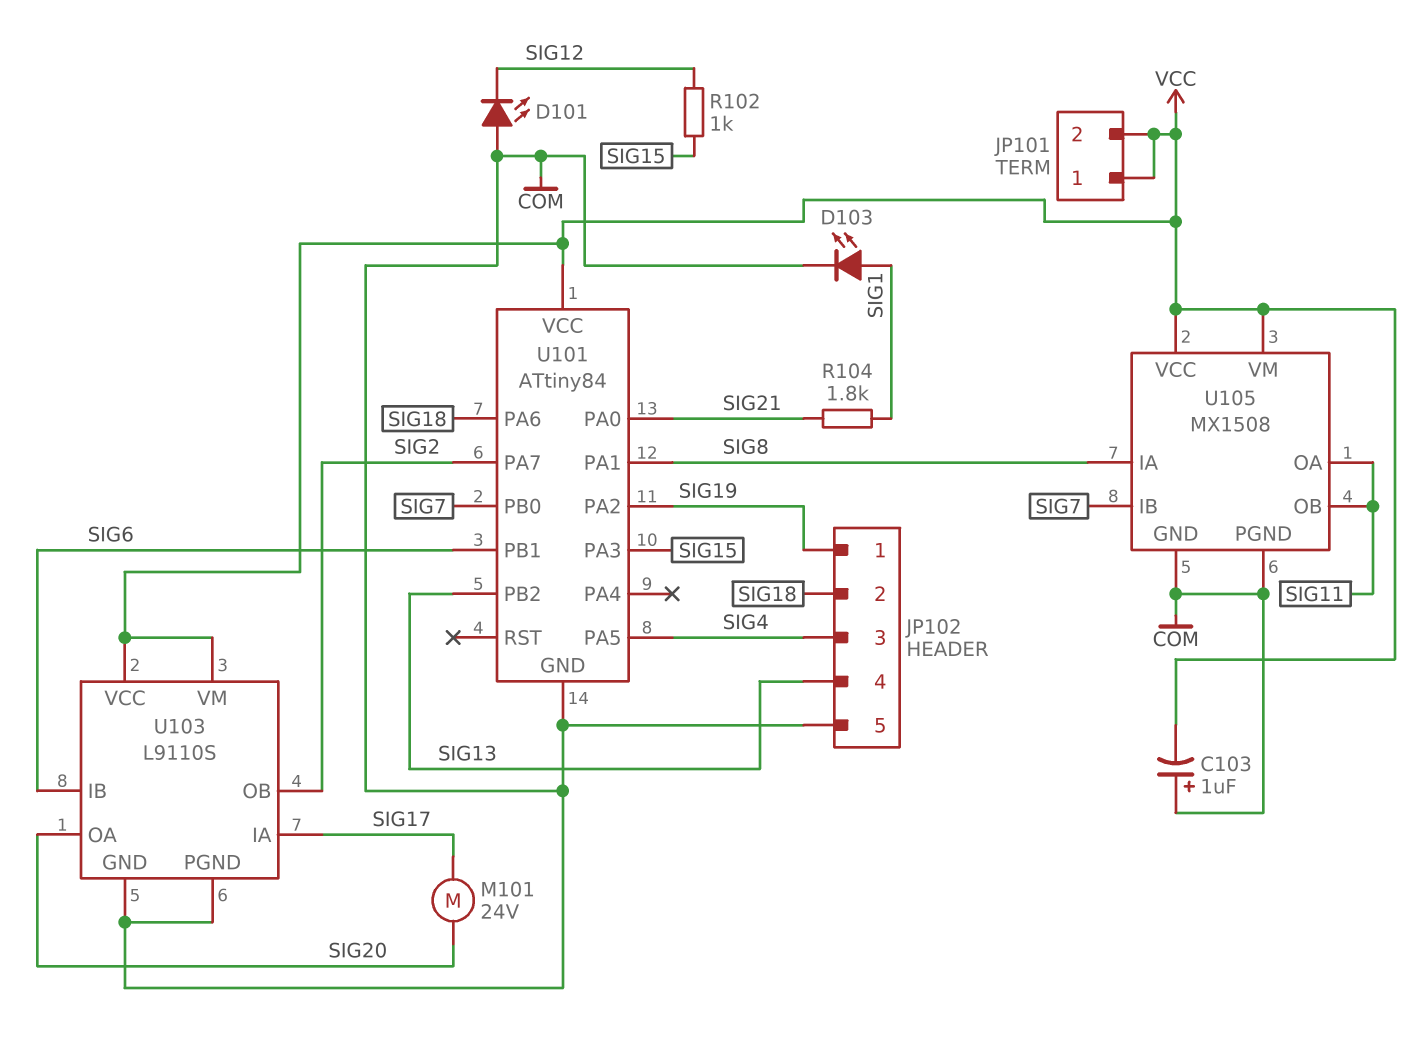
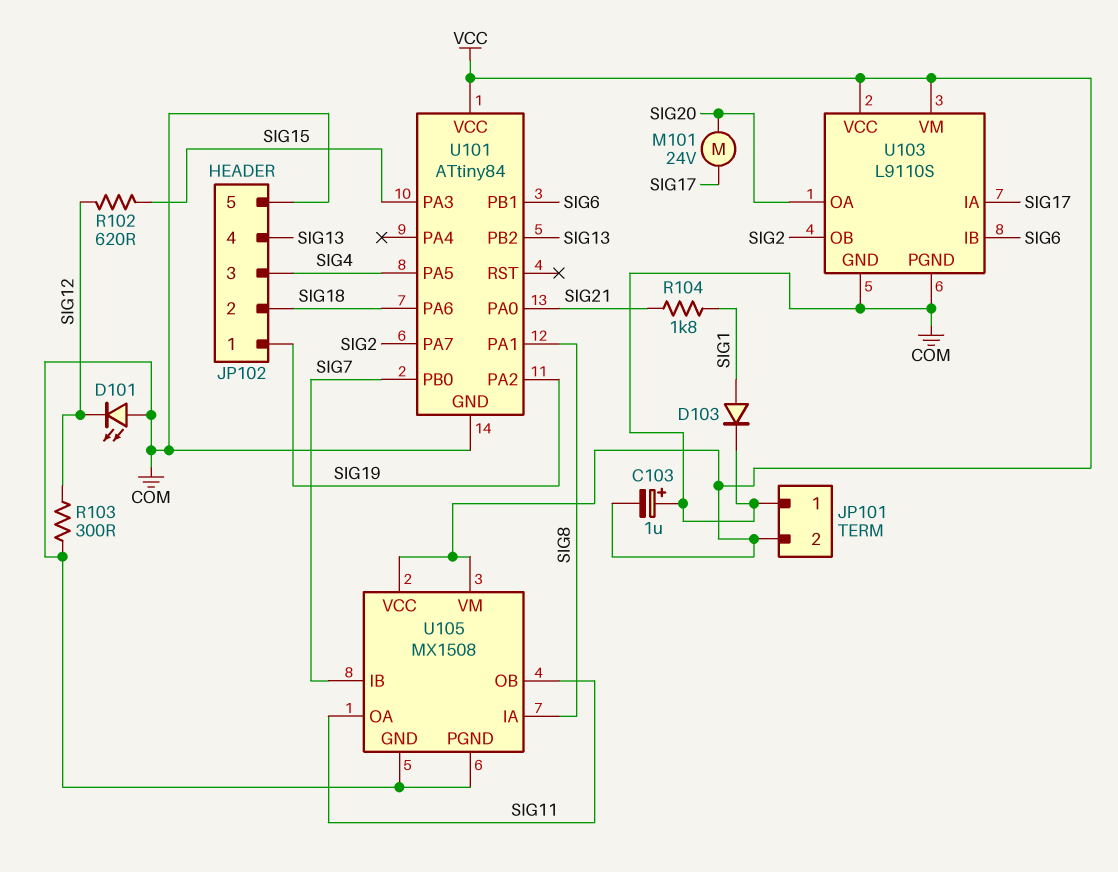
D103: LED (A SIG1, K COM) -> diode (A SIG1, K COM)
JP101 pin 1: VCC -> COM
R102: 1k (SIG12, SIG15) -> 620 (SIG12, SIG15)
R103: none -> 300 (COM, SIG12)

